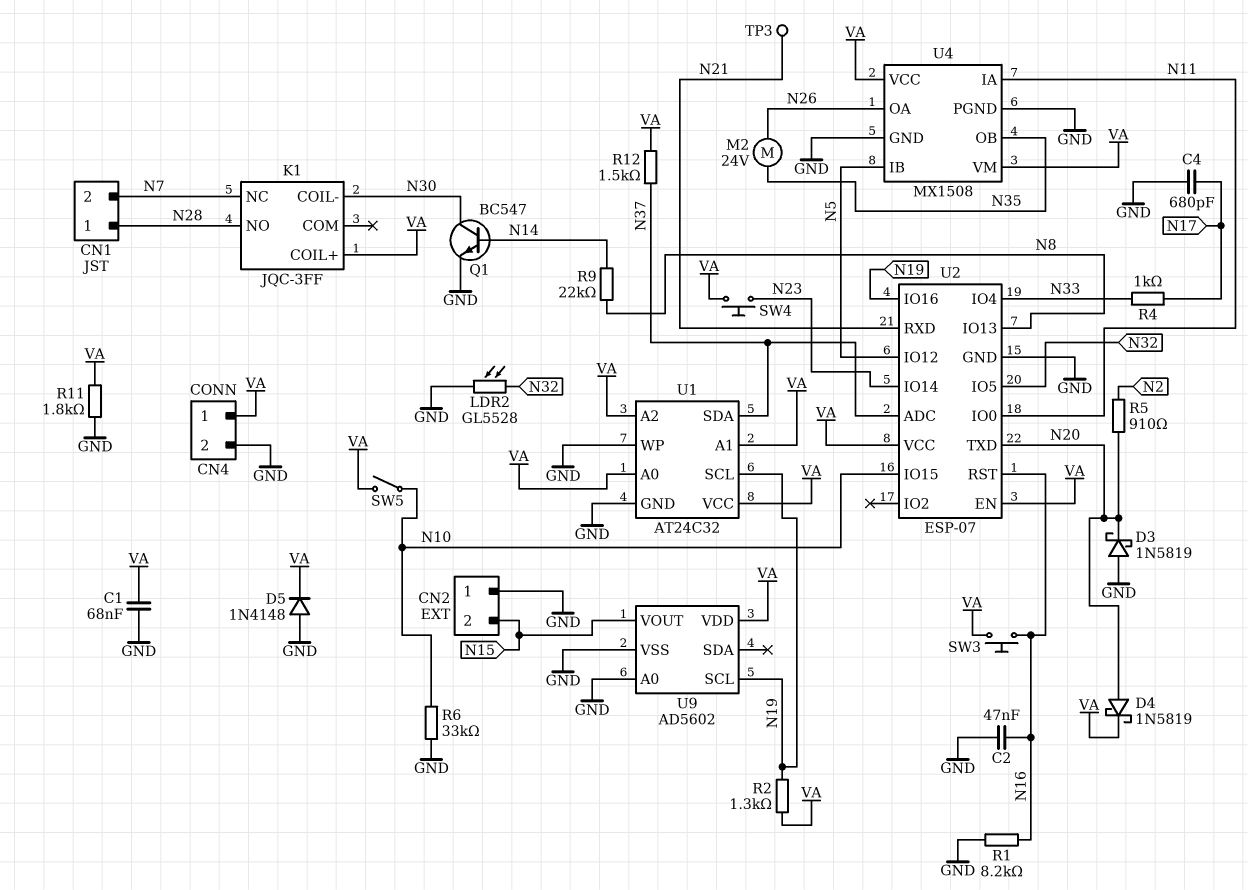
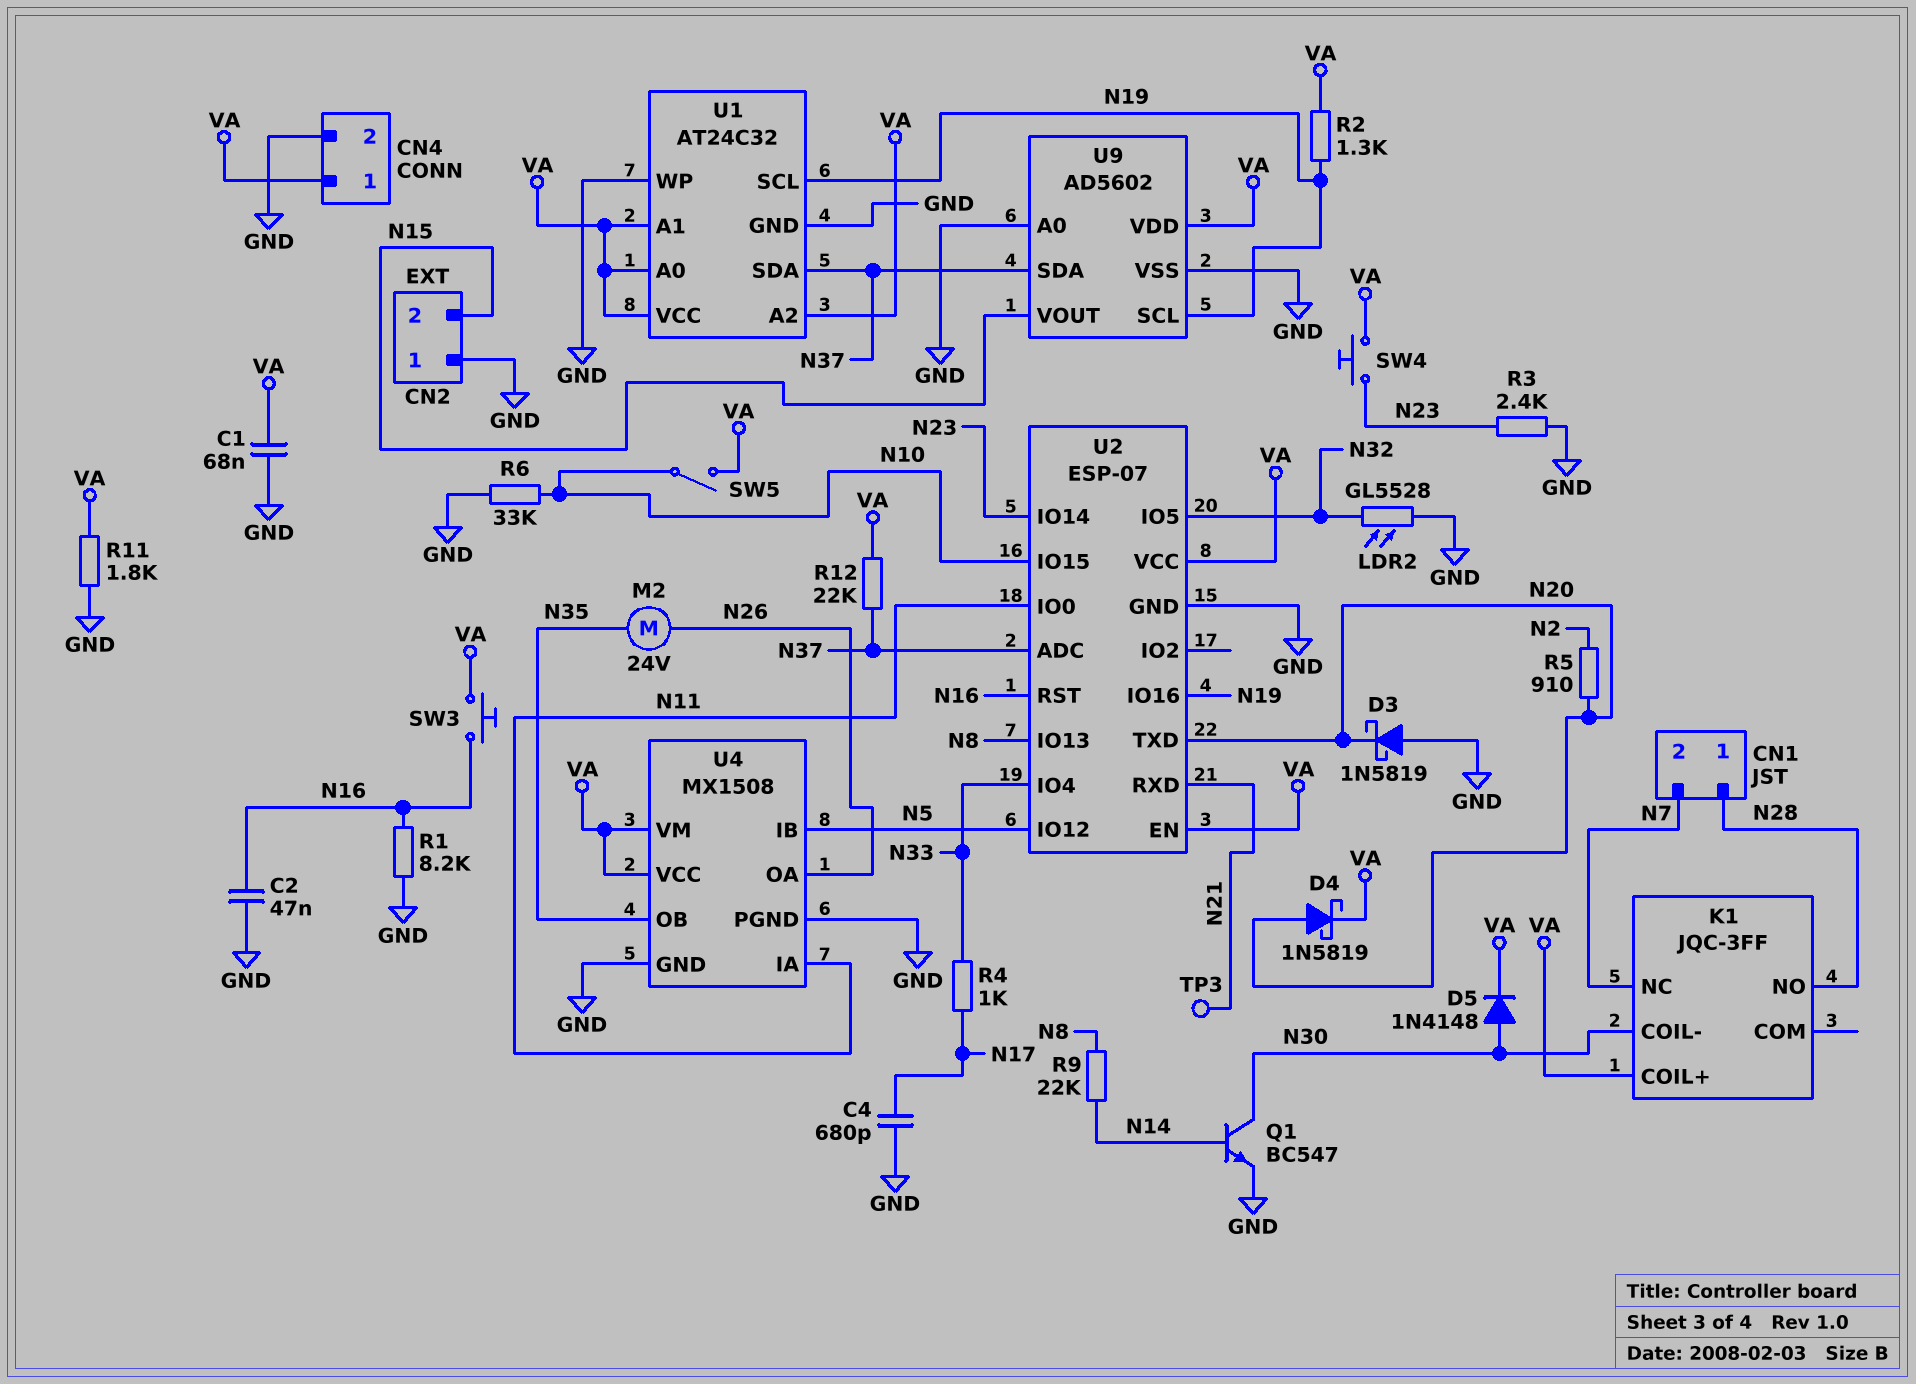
D5: diode 1N4148 (A GND, K VA) -> diode 1N4148 (A N30, K VA)
R3: none -> 2.4k (GND, N23)
R12: 1.5k (N37, VA) -> 22k (N37, VA)
U9 pin SDA: none -> N37

